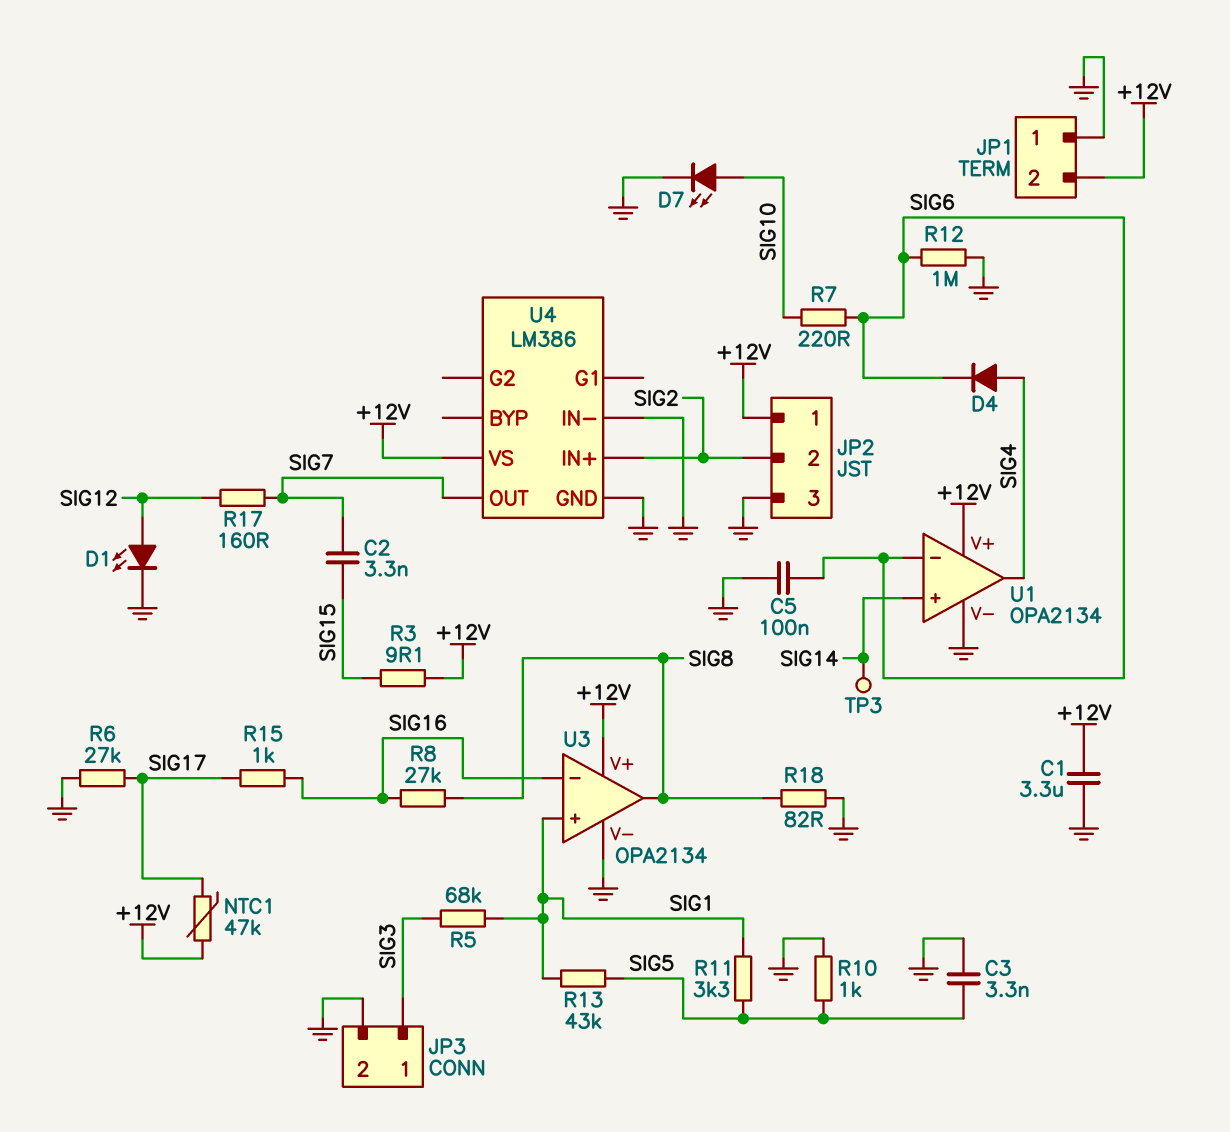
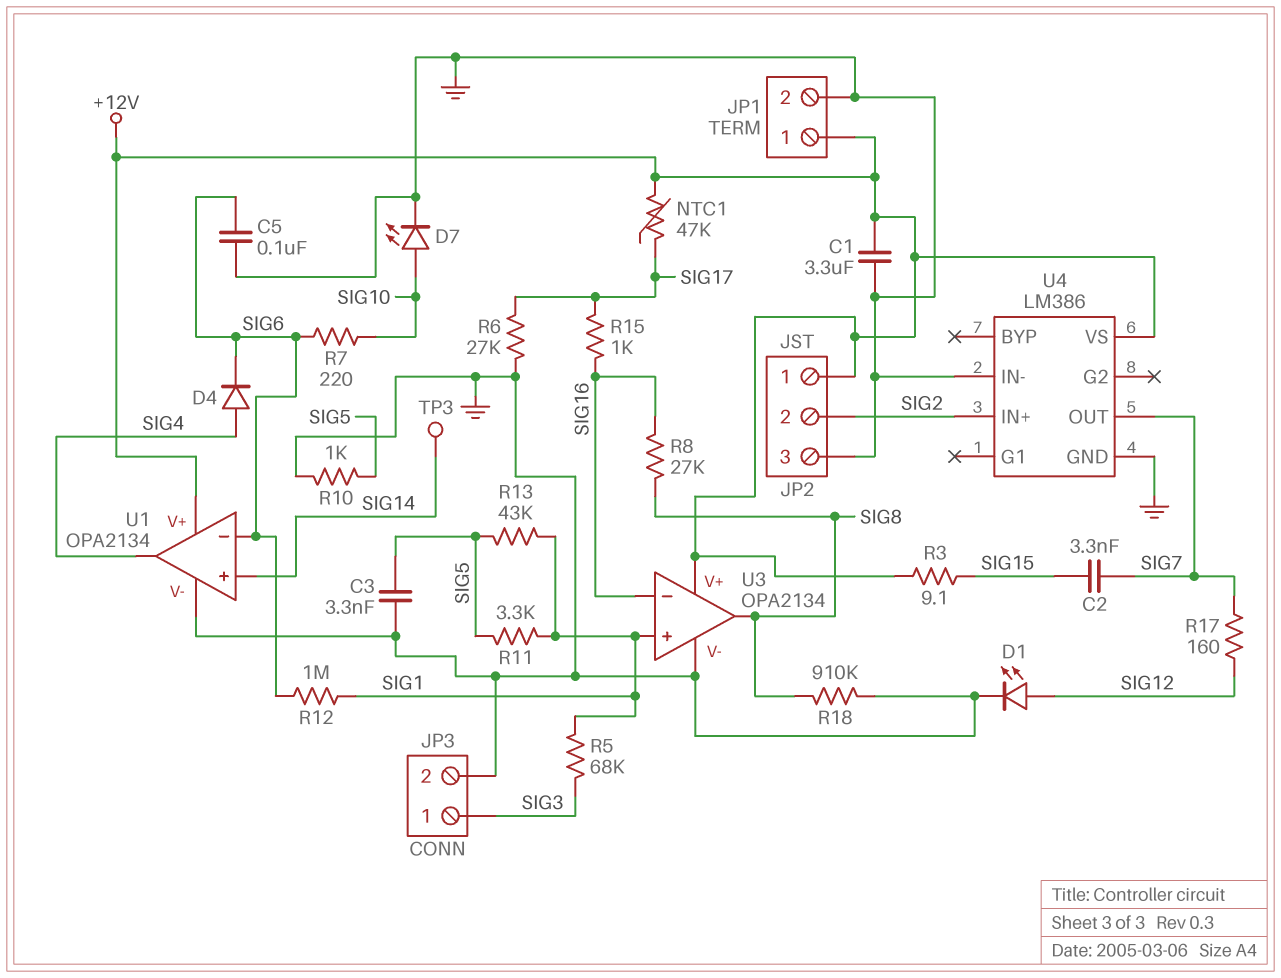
JP1 pin 1: GND -> +12V
JP1 pin 2: +12V -> GND
R12: 1M (GND, SIG6) -> 1M (SIG1, SIG6)
R18: 82 (GND, SIG8) -> 910k (GND, SIG8)

